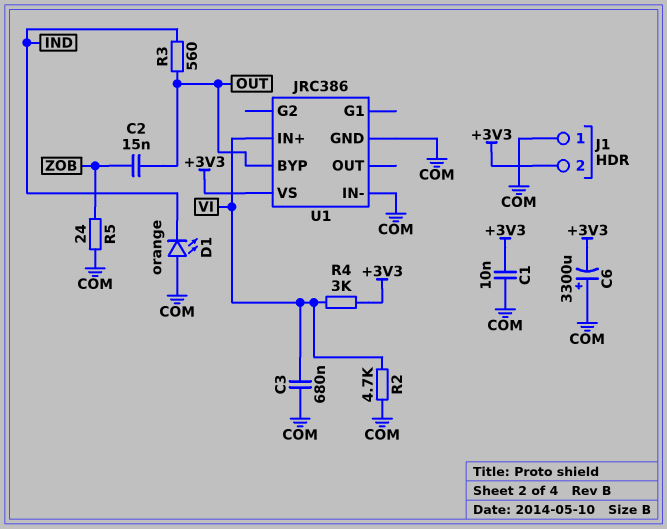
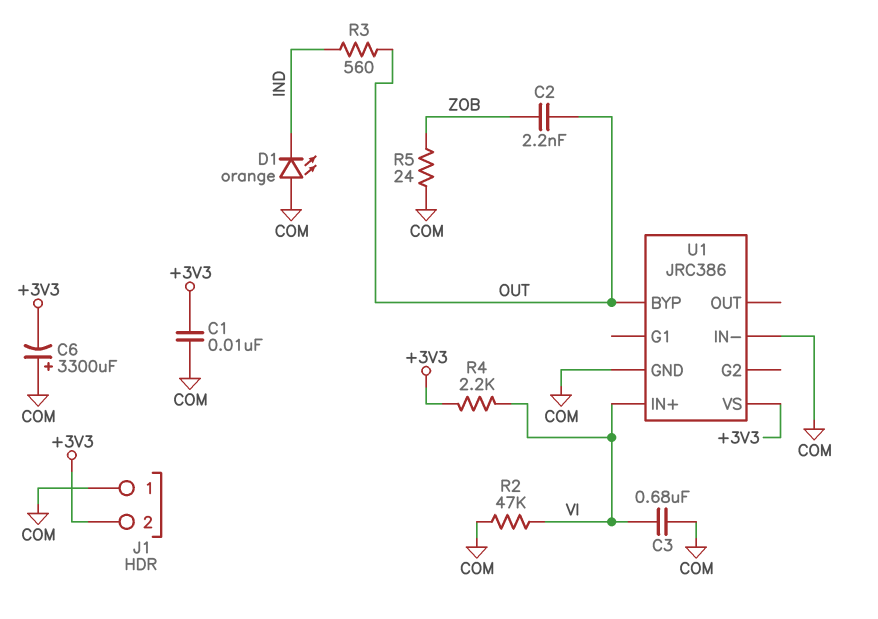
C2: 15nF (OUT, ZOB) -> 2.2nF (OUT, ZOB)
R2: 4.7k (COM, VI) -> 47k (COM, VI)
R4: 3k (+3V3, VI) -> 2.2k (+3V3, VI)

